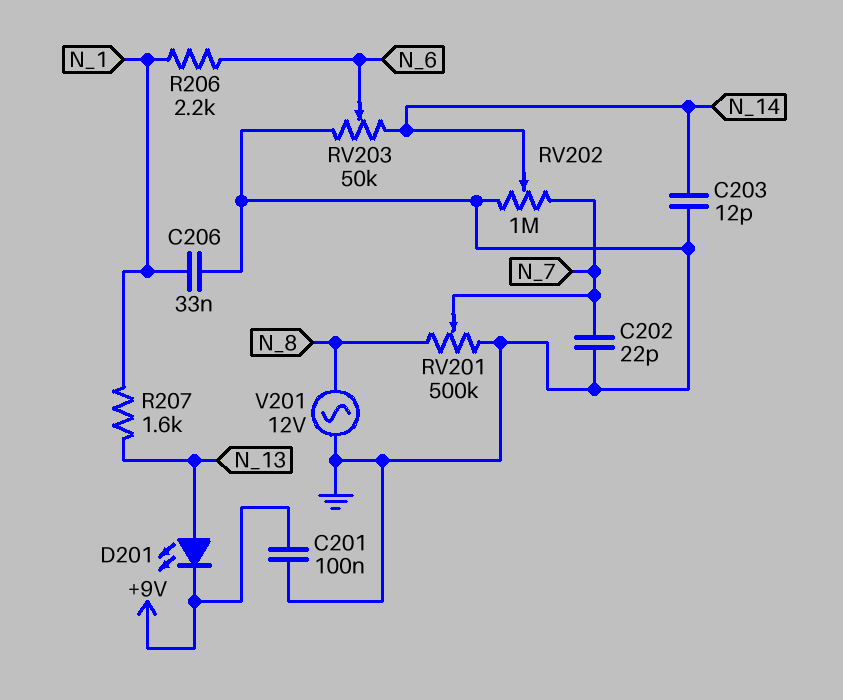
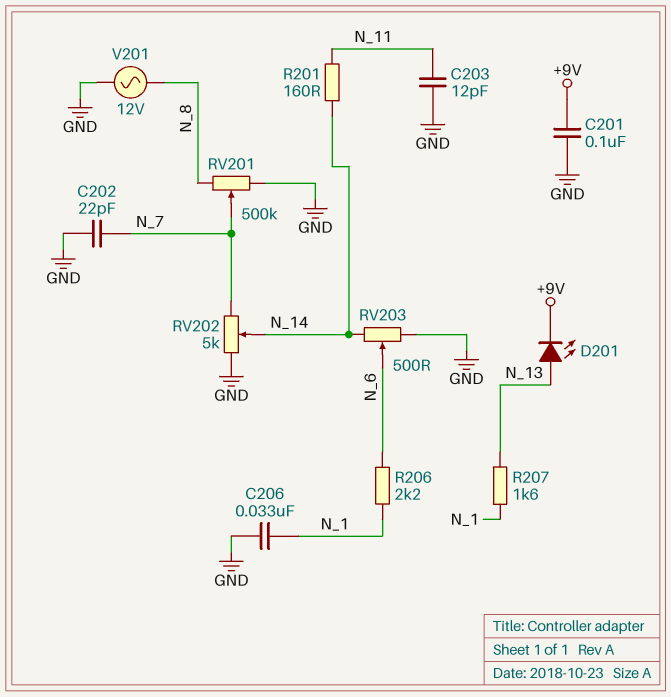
C203: 12pF (GND, N_14) -> 12pF (GND, N_11)
R201: none -> 160 (N_11, N_14)
RV202: 1M (GND, N_7, wiper N_14) -> 5k (GND, N_7, wiper N_14)
RV203: 50k (GND, N_14, wiper N_6) -> 500 (GND, N_14, wiper N_6)

